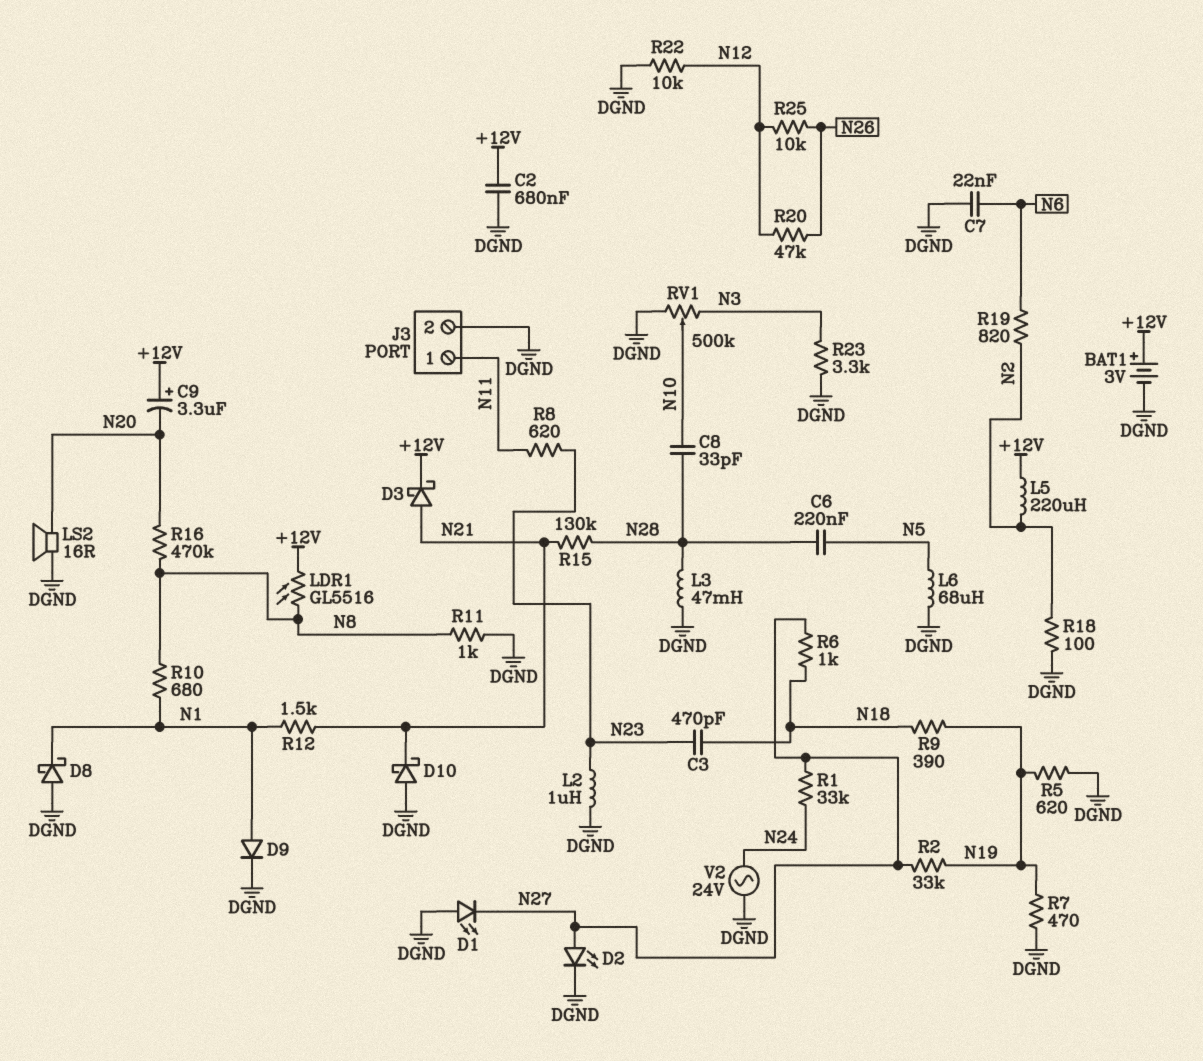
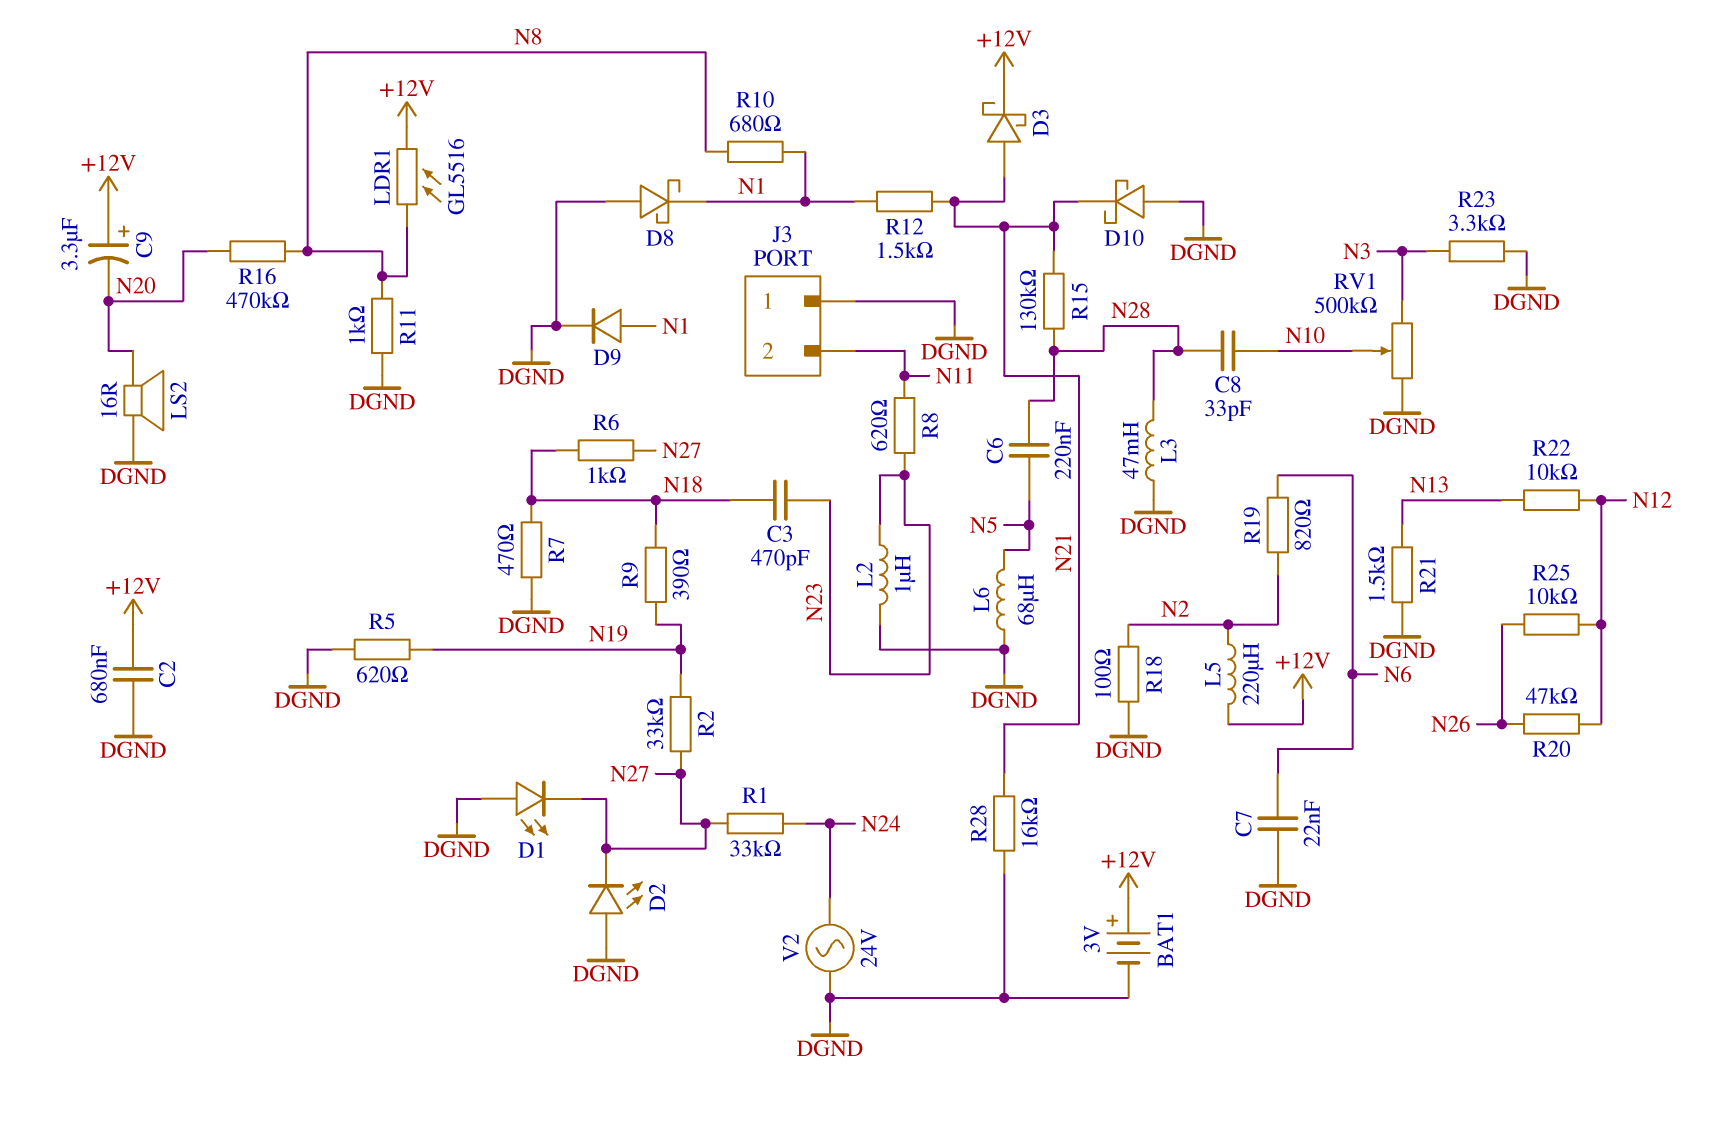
D2: LED (A N27, K DGND) -> LED (A DGND, K N27)
J3 pin 1: N11 -> DGND
J3 pin 2: DGND -> N11
R7: 470 (DGND, N19) -> 470 (DGND, N18)
R21: none -> 1.5k (DGND, N13)
R22: 10k (DGND, N12) -> 10k (N12, N13)
R28: none -> 16k (DGND, N21)

